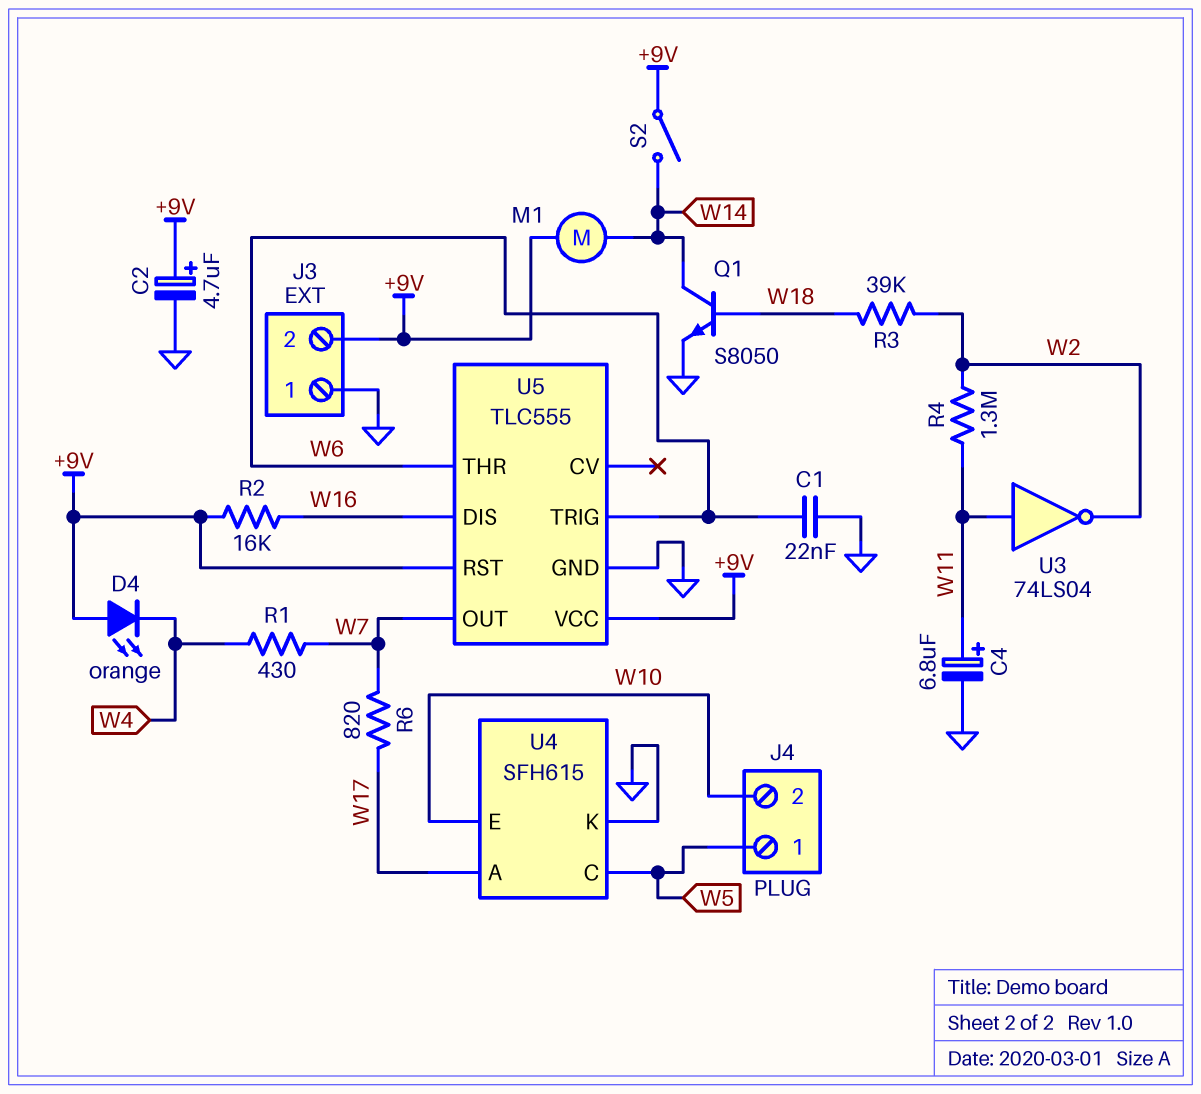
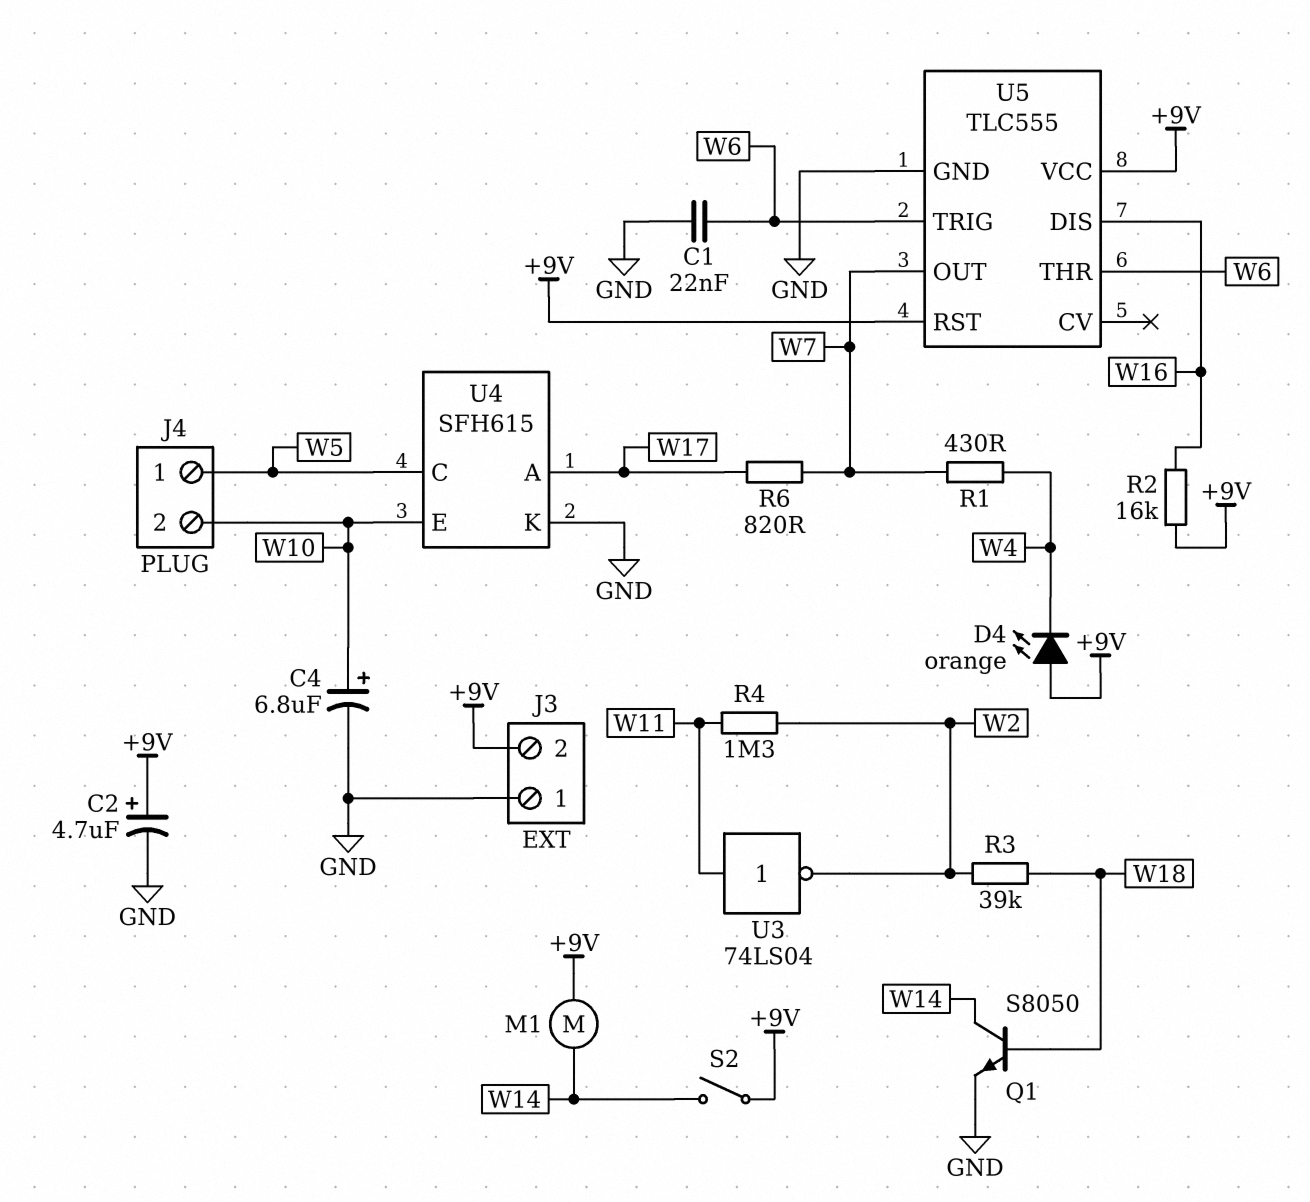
C4: 6.8uF (plus W11, minus GND) -> 6.8uF (plus W10, minus GND)

